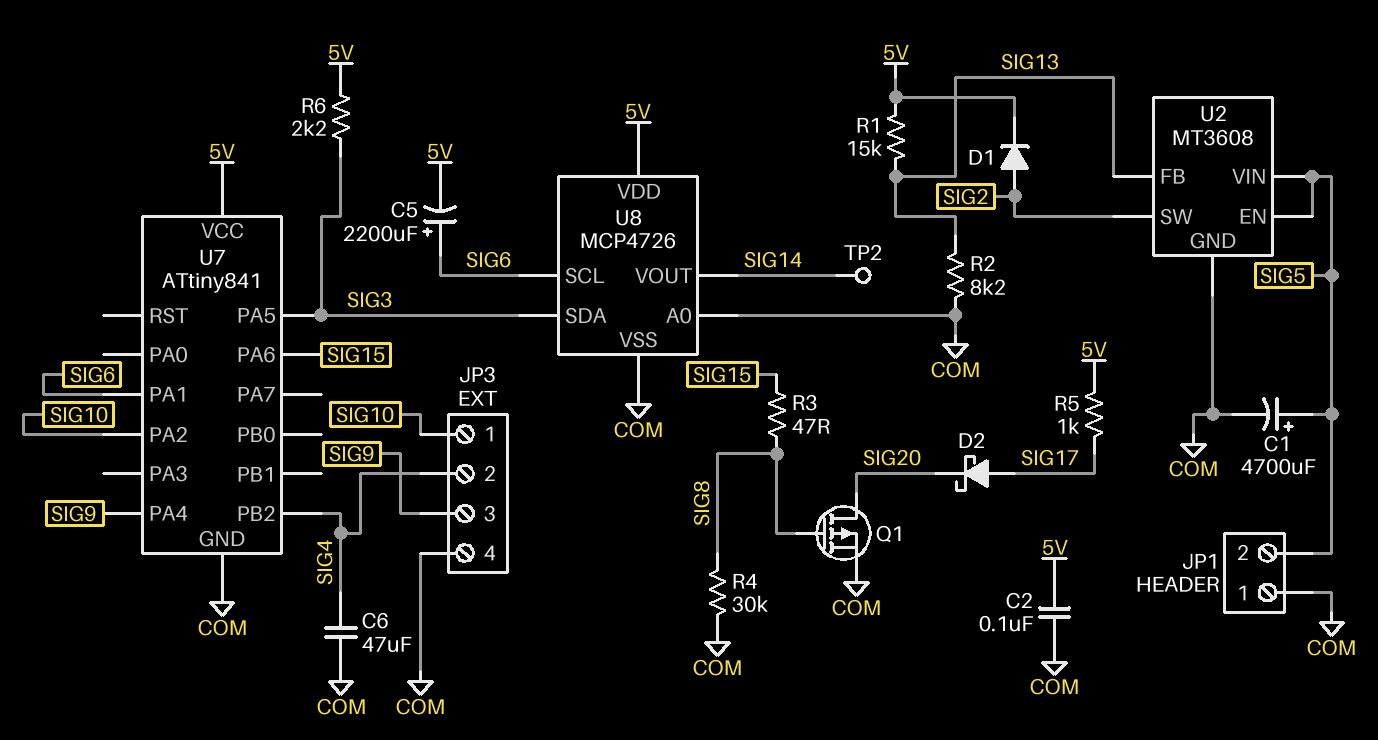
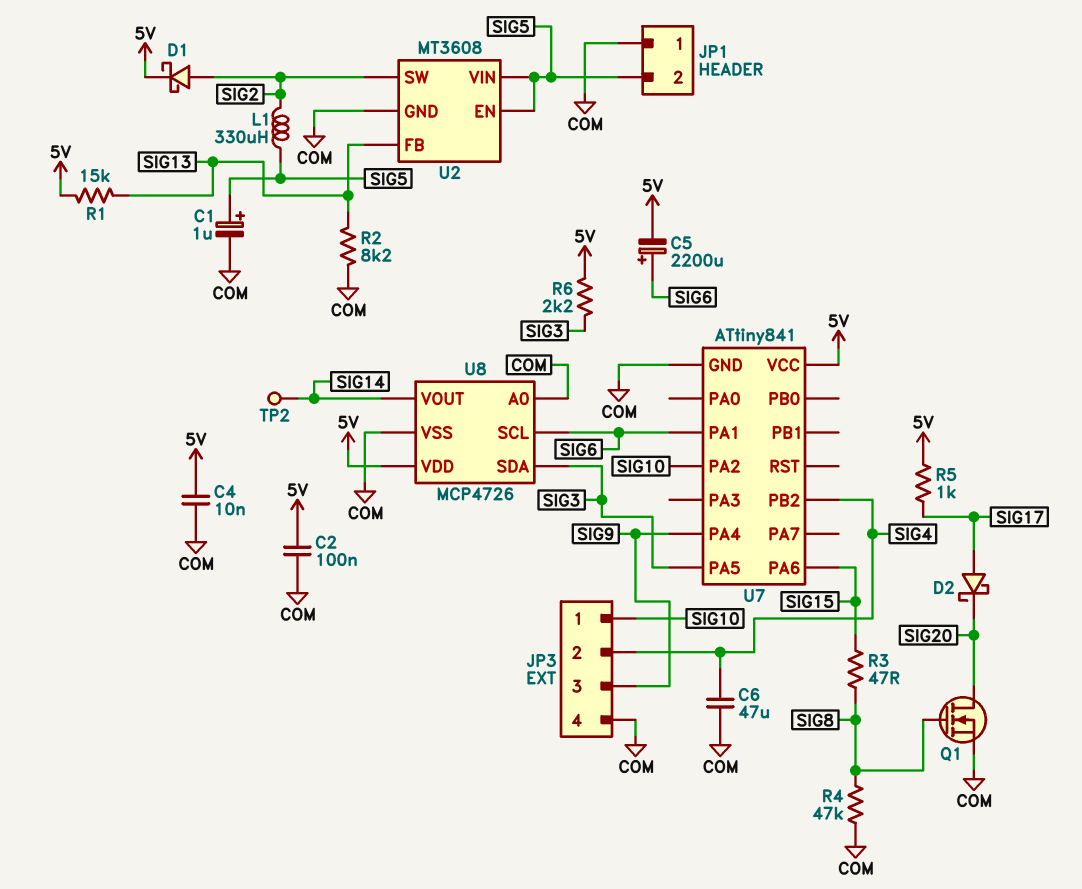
C1: 4700uF (plus SIG5, minus COM) -> 1uF (plus SIG5, minus COM)
C4: none -> 10nF (5V, COM)
D1: diode (A SIG2, K 5V) -> schottky (A SIG2, K 5V)
L1: none -> 330uH (SIG2, SIG5)
Q1: PMOS (G SIG8, D SIG20, S COM) -> NMOS (G SIG8, D SIG20, S COM)
R4: 30k (COM, SIG8) -> 47k (COM, SIG8)

